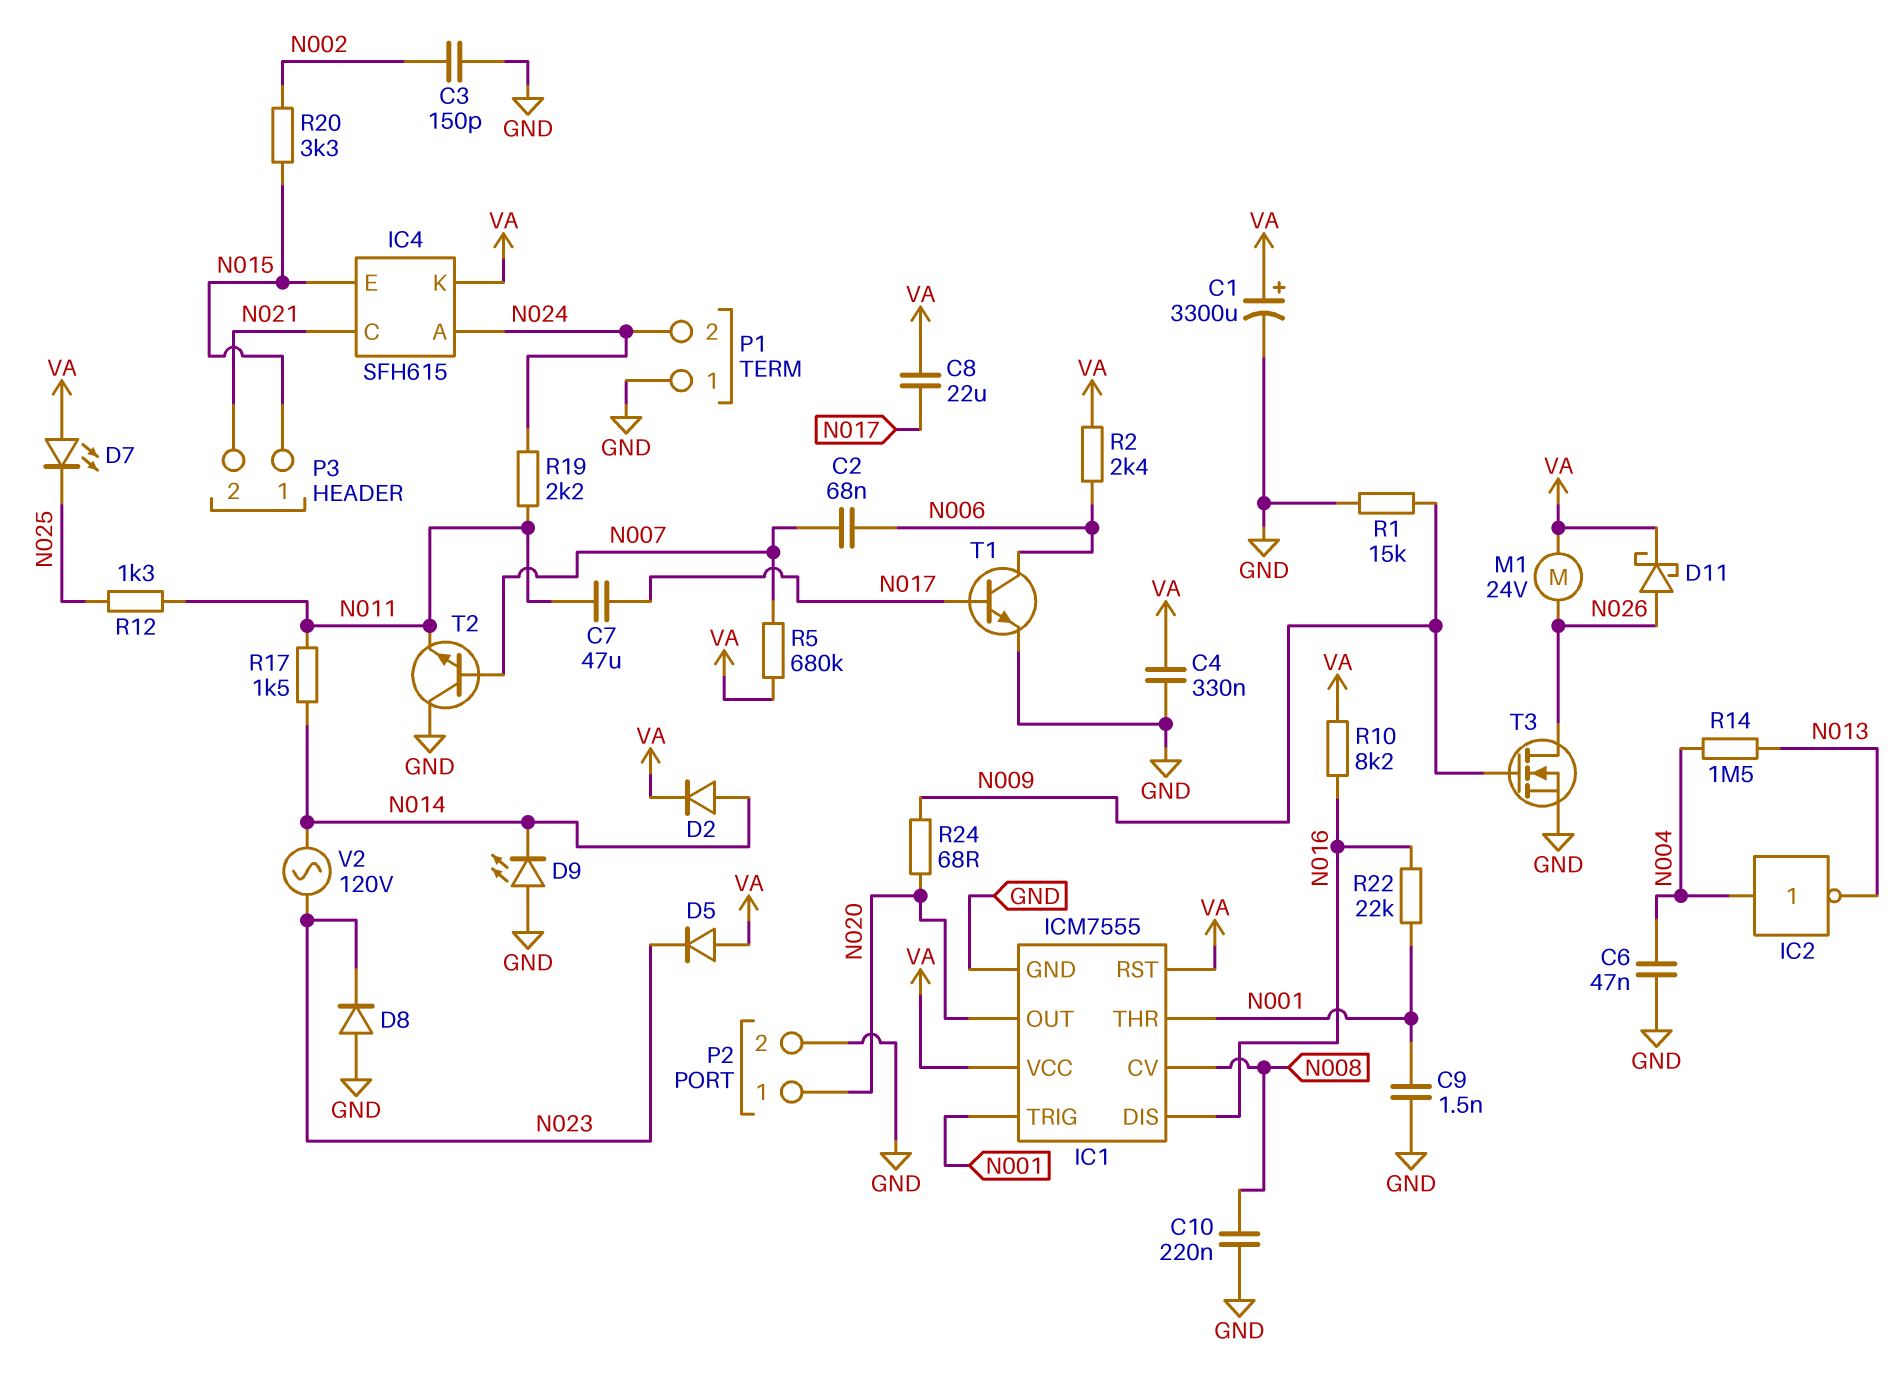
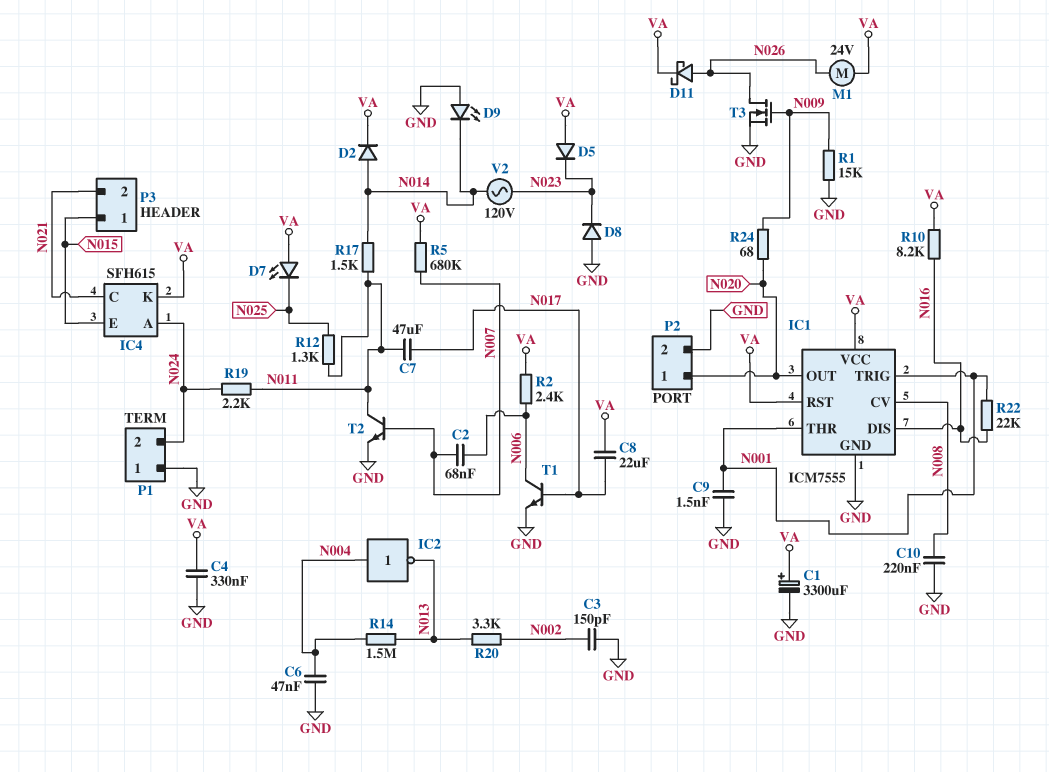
R20: 3.3k (N002, N015) -> 3.3k (N002, N013)
T2: NPN (B N007, C GND, E N011) -> NPN (B N007, C N011, E GND)

